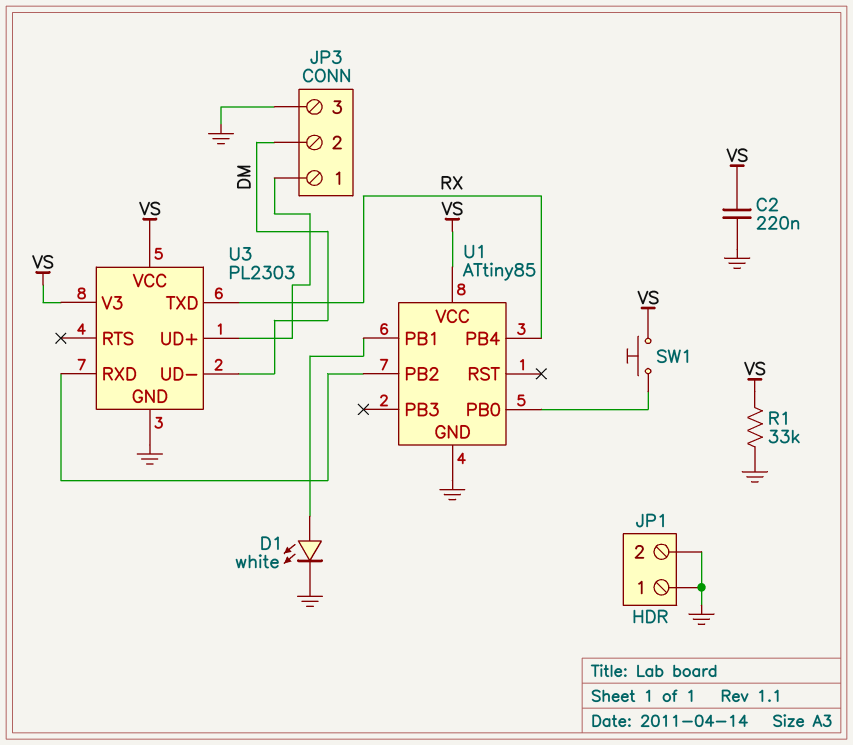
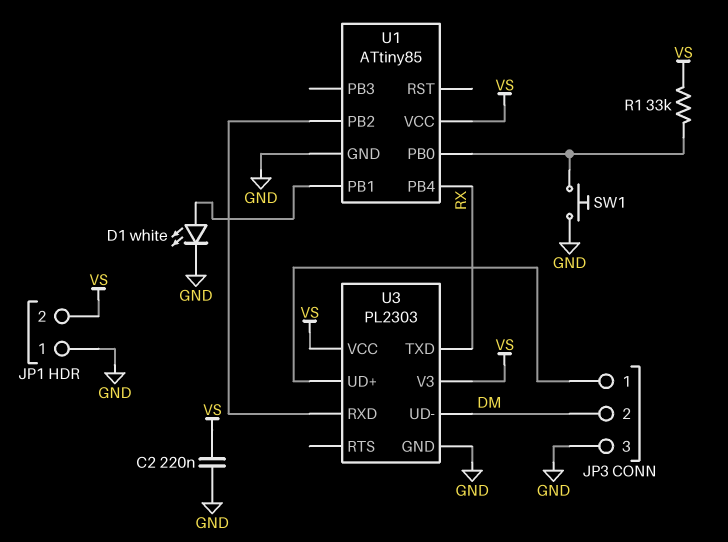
JP1 pin 2: GND -> VS
R1: 33k (GND, VS) -> 33k (U1/PB0, VS)
SW1: button (U1/PB0, VS) -> button (GND, U1/PB0)

